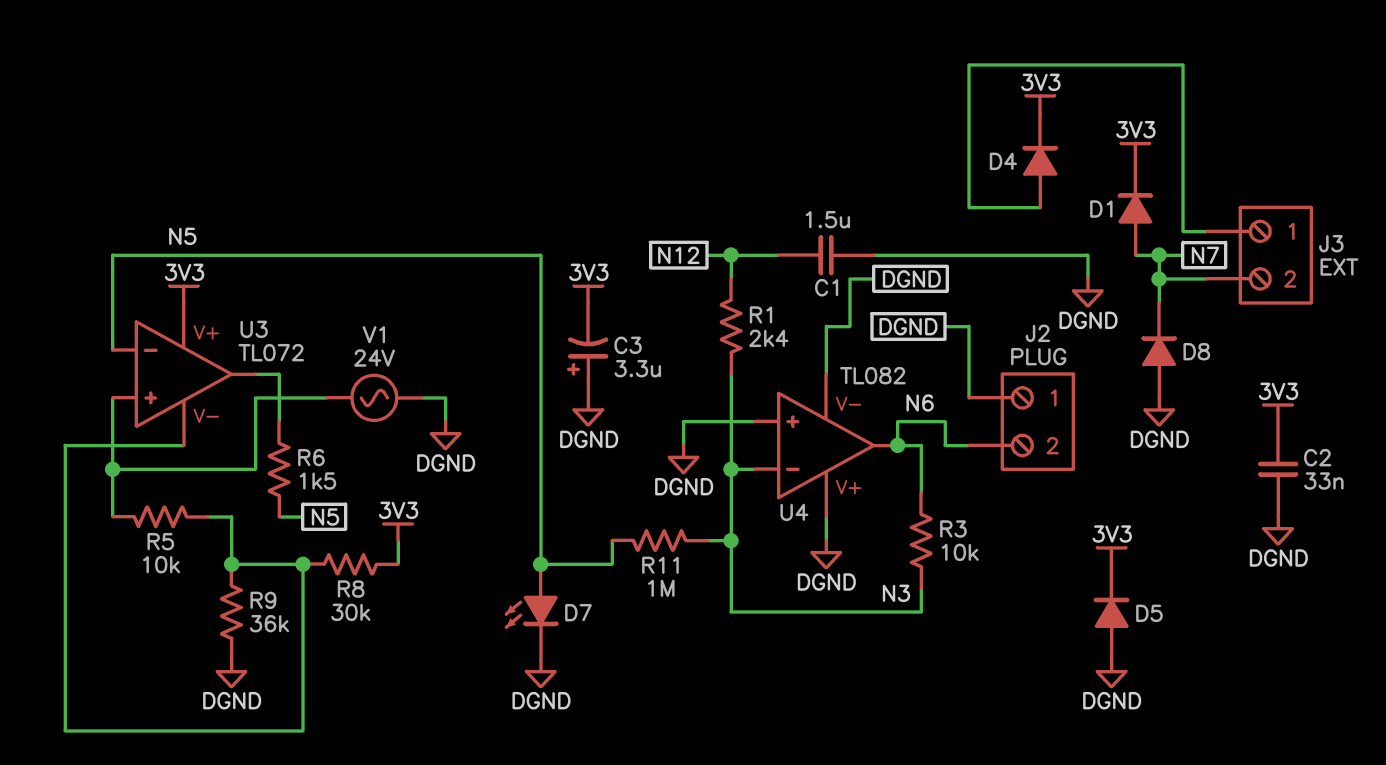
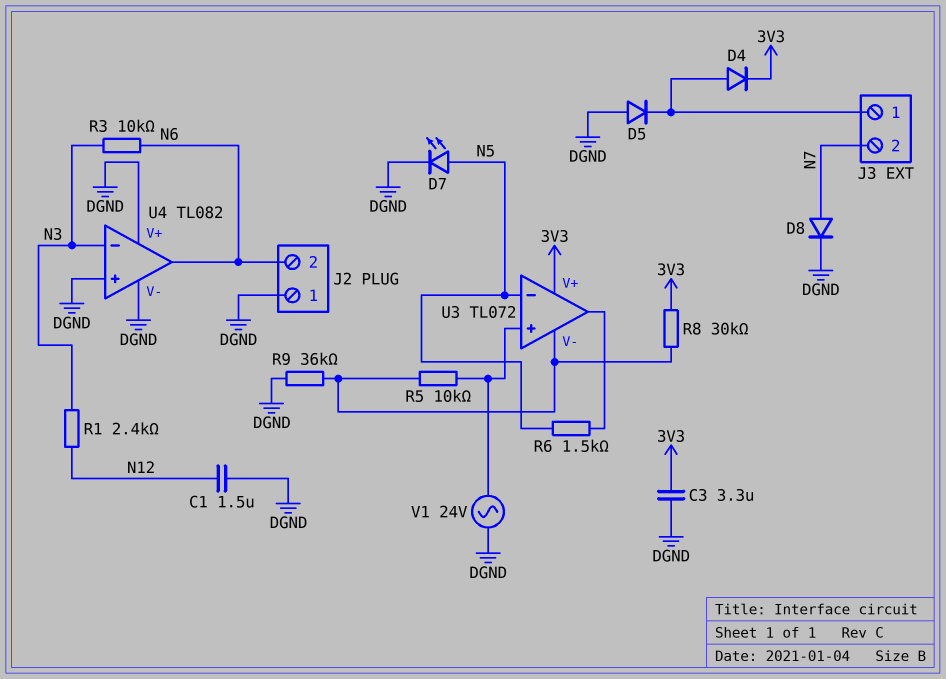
C2: 33nF (3V3, DGND) -> none
C3: 3.3uF (plus DGND, minus 3V3) -> 3.3uF (3V3, DGND)
D1: diode (A N7, K 3V3) -> none
D5: diode (A DGND, K 3V3) -> diode (A DGND, K J3/1)
D8: diode (A DGND, K N7) -> diode (A N7, K DGND)
R11: 1M (N3, N5) -> none

